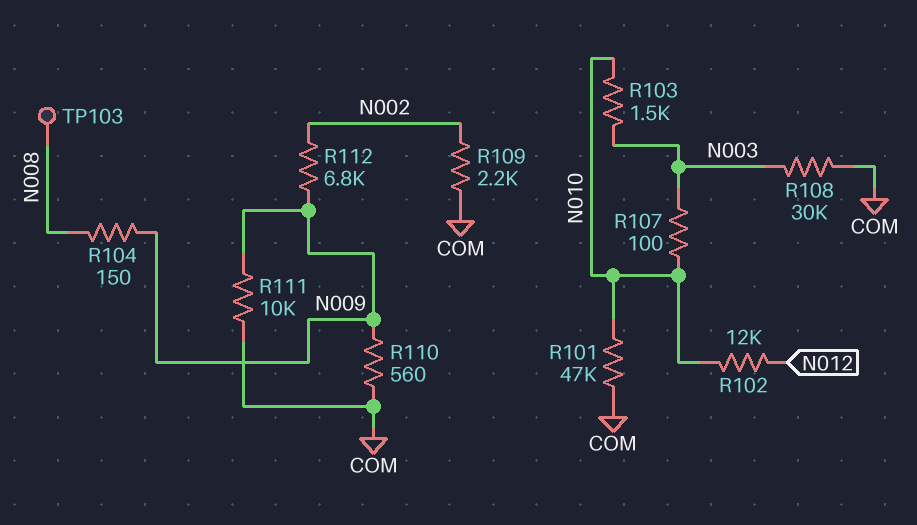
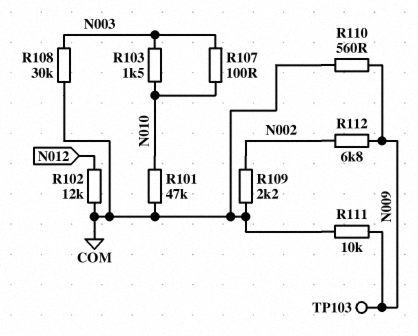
R102: 12k (N010, N012) -> 12k (COM, N012)
R104: 150 (N008, N009) -> none
TP103: test point (N008) -> test point (N009)

